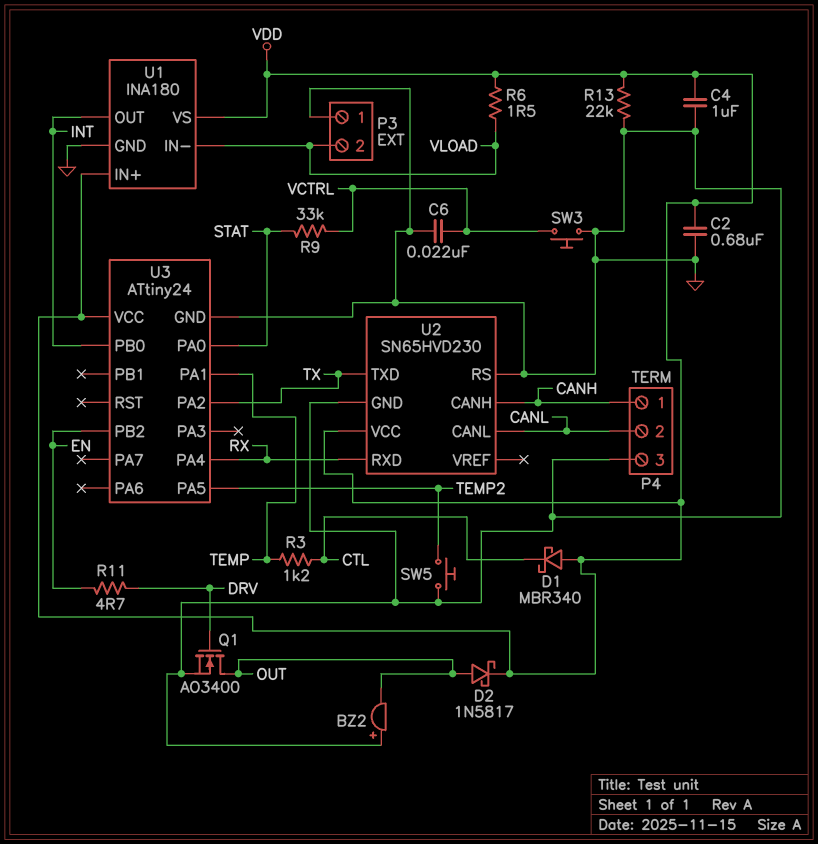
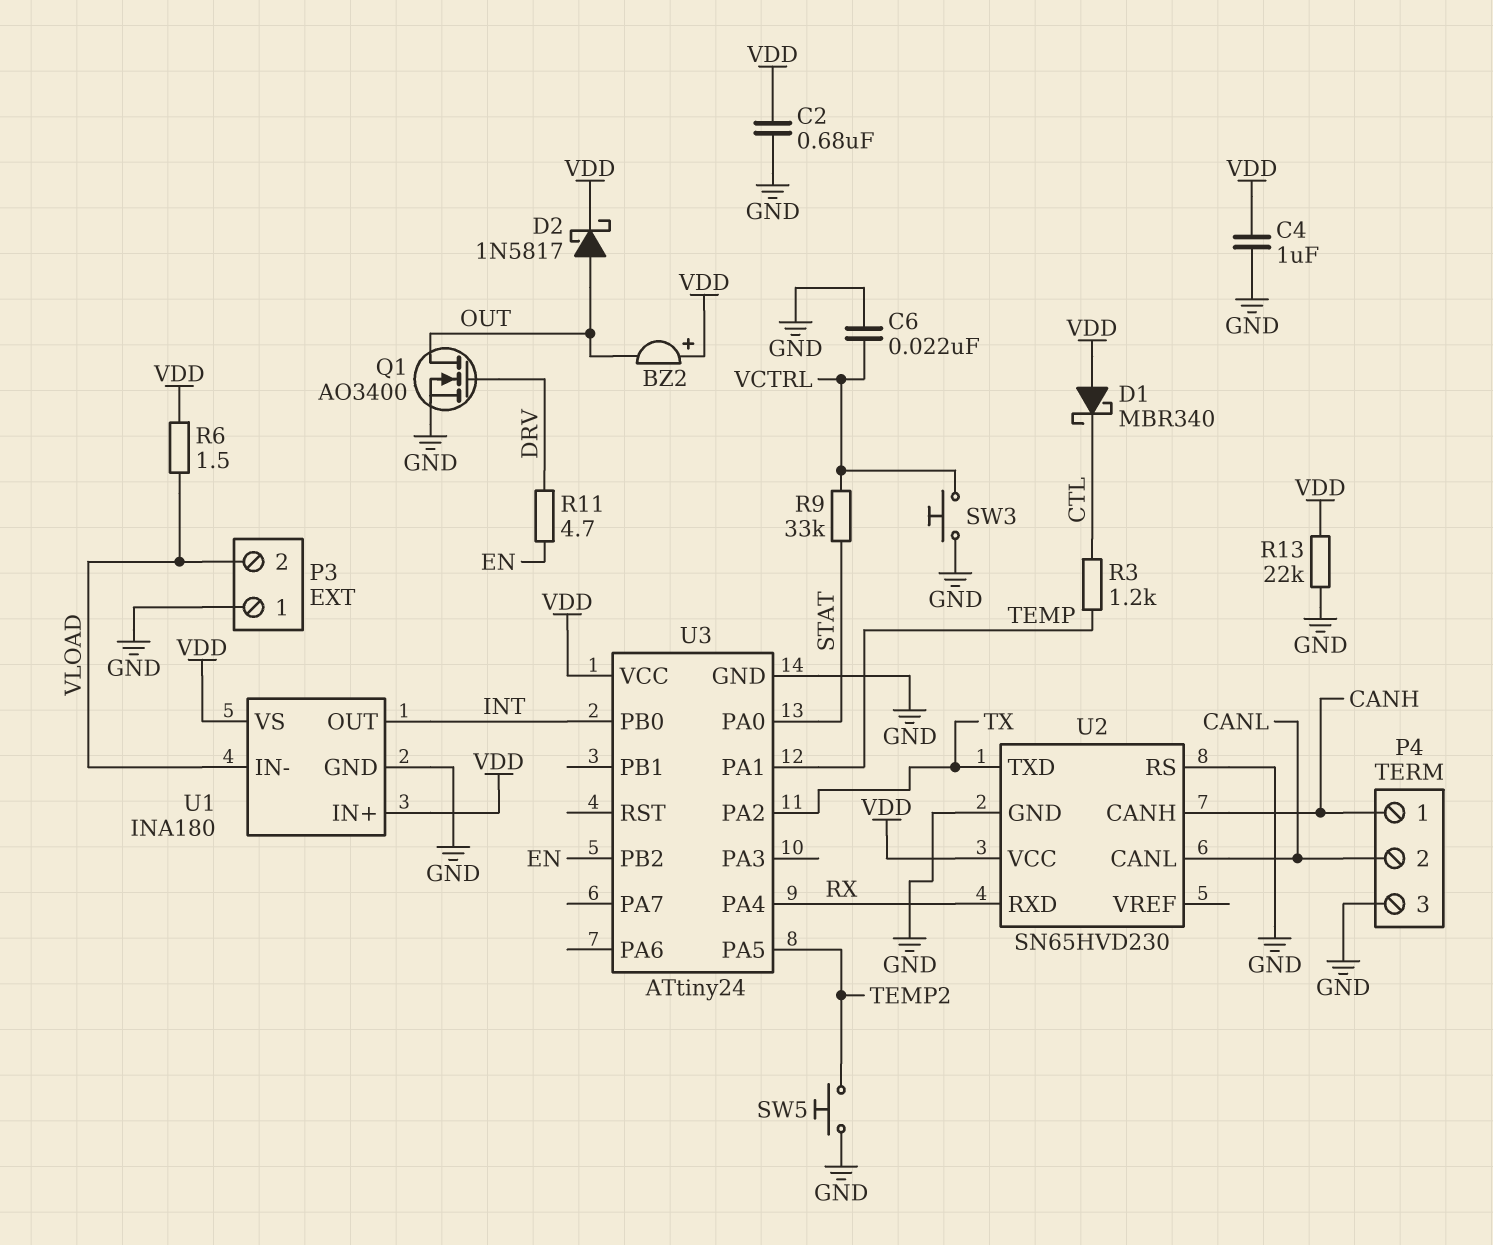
BZ2: buzzer (plus GND, minus OUT) -> buzzer (plus VDD, minus OUT)

